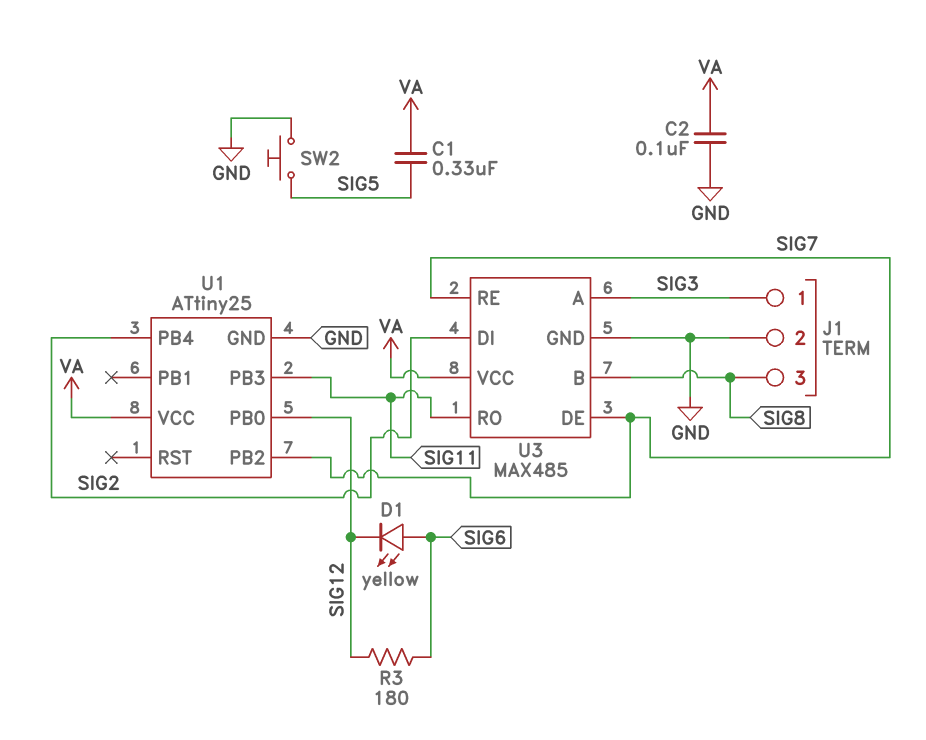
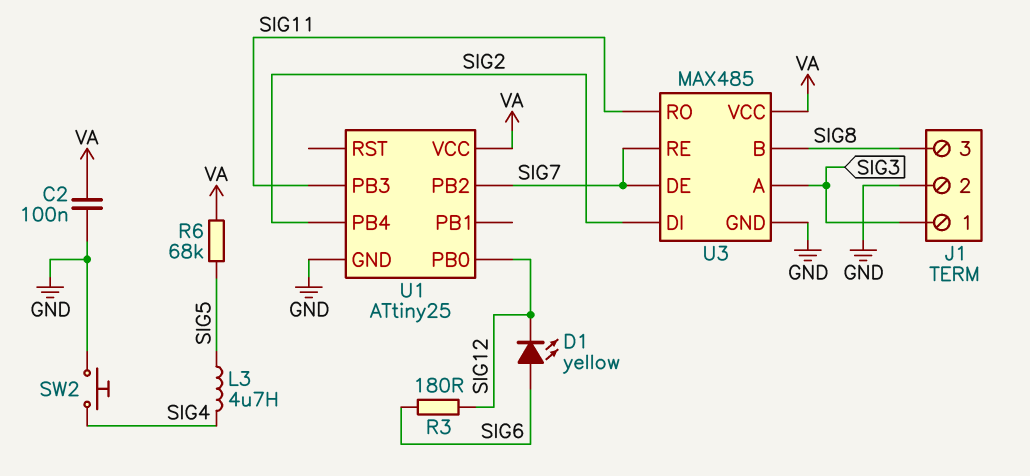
C1: 330nF (SIG5, VA) -> none
L3: none -> 4.7uH (SIG4, SIG5)
R6: none -> 68k (SIG5, VA)
SW2: button (GND, SIG5) -> button (GND, SIG4)

